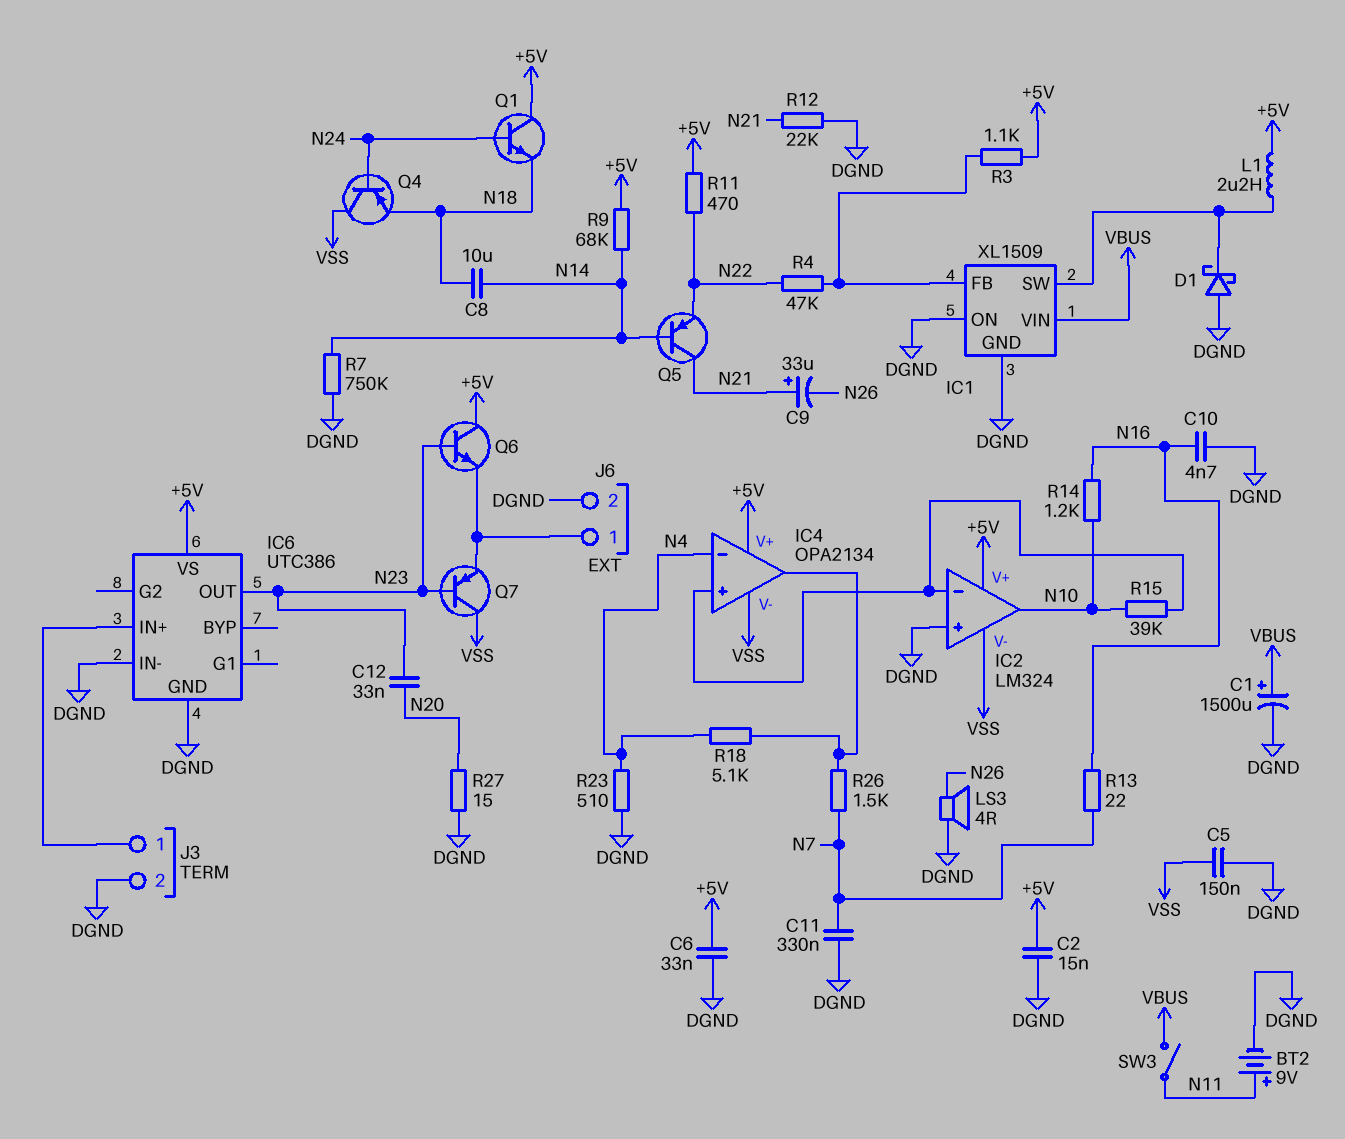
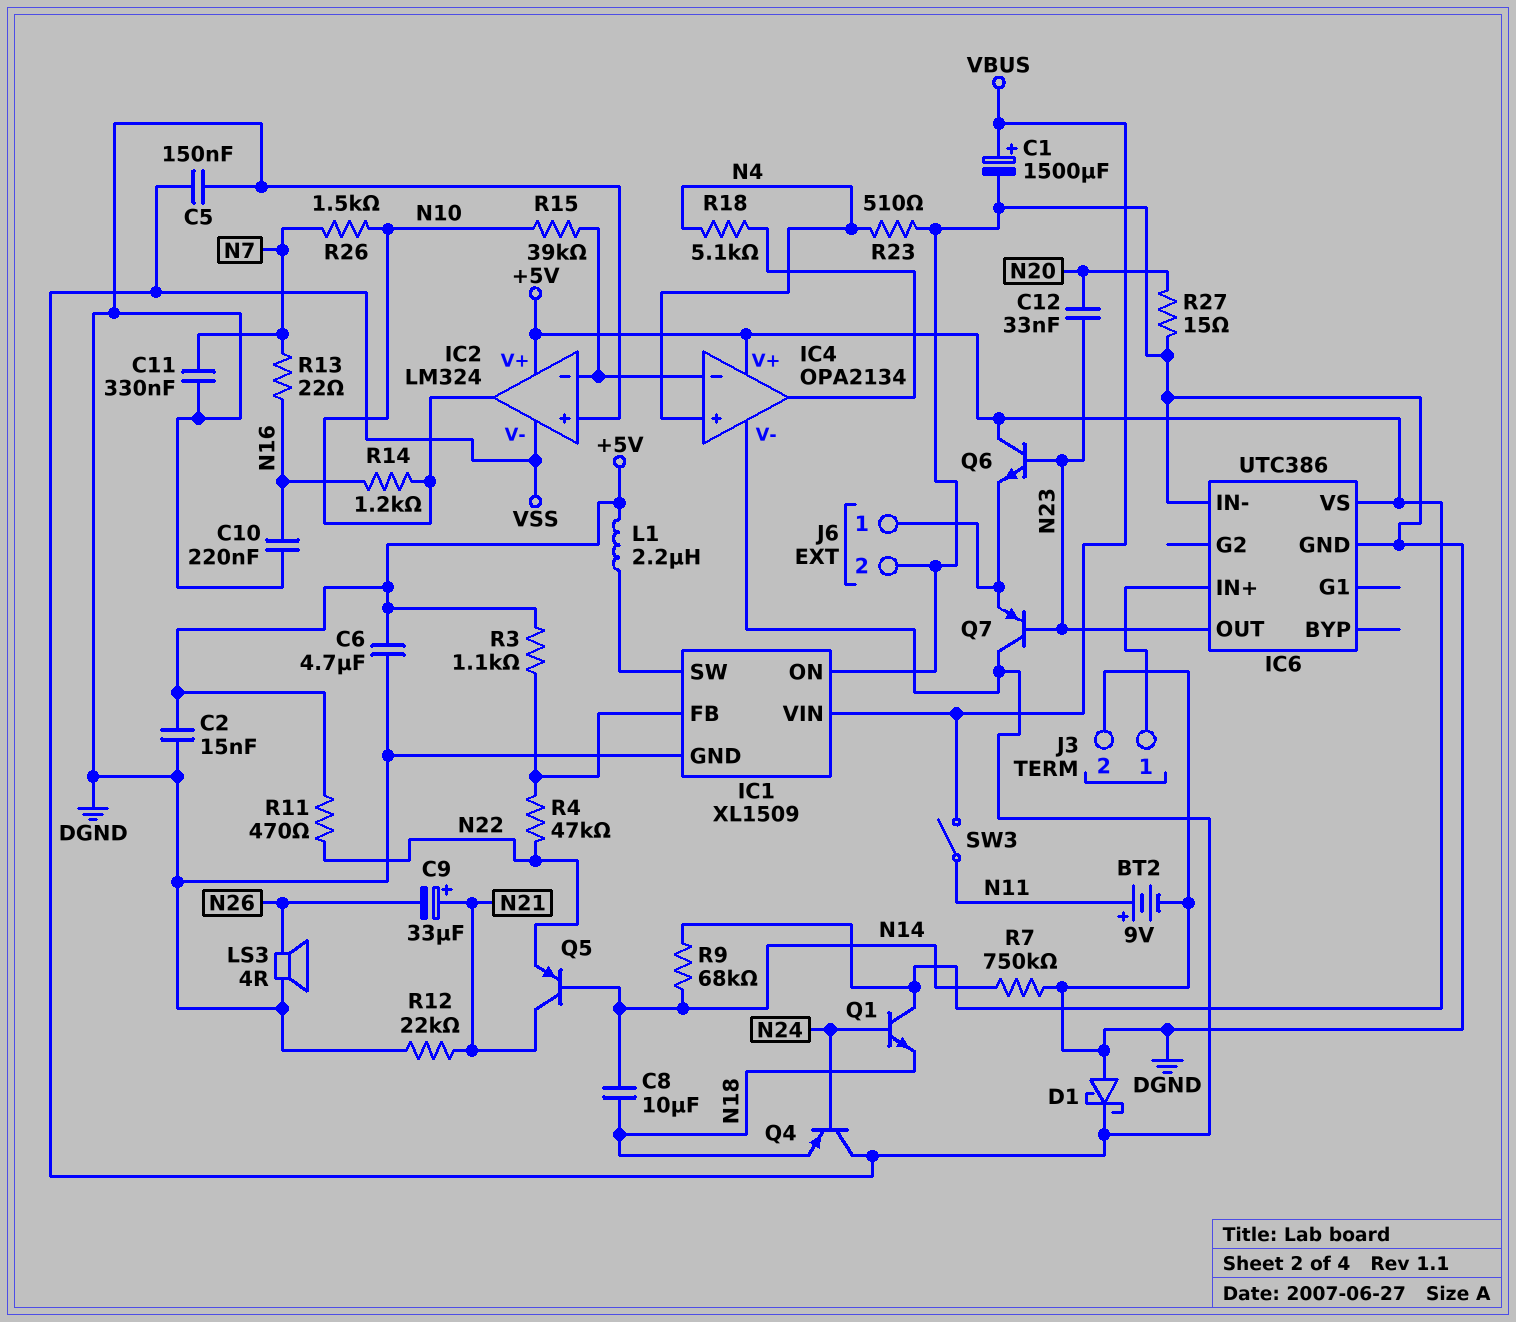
C6: 33nF (+5V, DGND) -> 4.7uF (+5V, DGND)
C10: 4.7nF (DGND, N16) -> 220nF (DGND, N16)
D1: schottky (A DGND, K IC1/SW) -> schottky (A DGND, K VSS)
IC4 pin in+: IC2/in- -> N4
IC4 pin in-: N4 -> IC2/in-
R26: 1.5k (IC4/out, N7) -> 1.5k (N7, N10)

